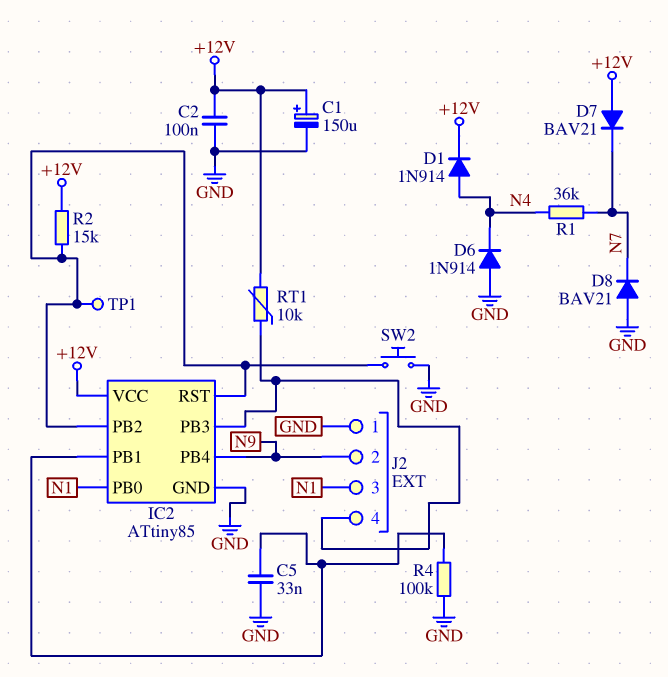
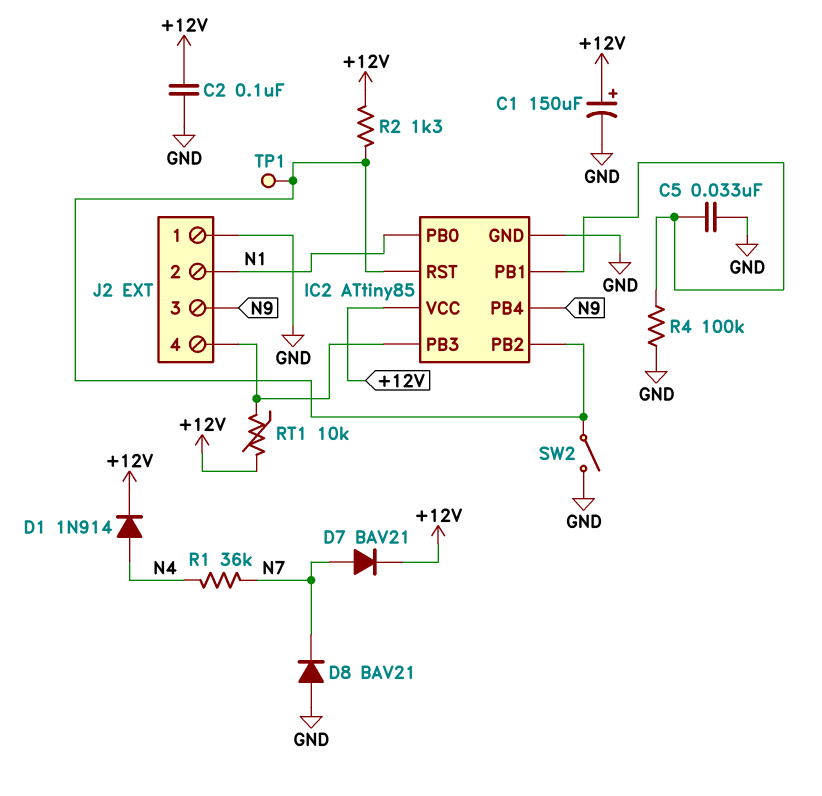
D6: diode 1N914 (A GND, K N4) -> none
D7: diode BAV21 (A +12V, K N7) -> diode BAV21 (A N7, K +12V)
J2 pin 2: N9 -> N1
J2 pin 3: N1 -> N9
R2: 15k (+12V, IC2/PB2) -> 1.3k (+12V, IC2/PB2)
SW2: button (GND, IC2/PB2) -> switch (GND, IC2/PB2)

